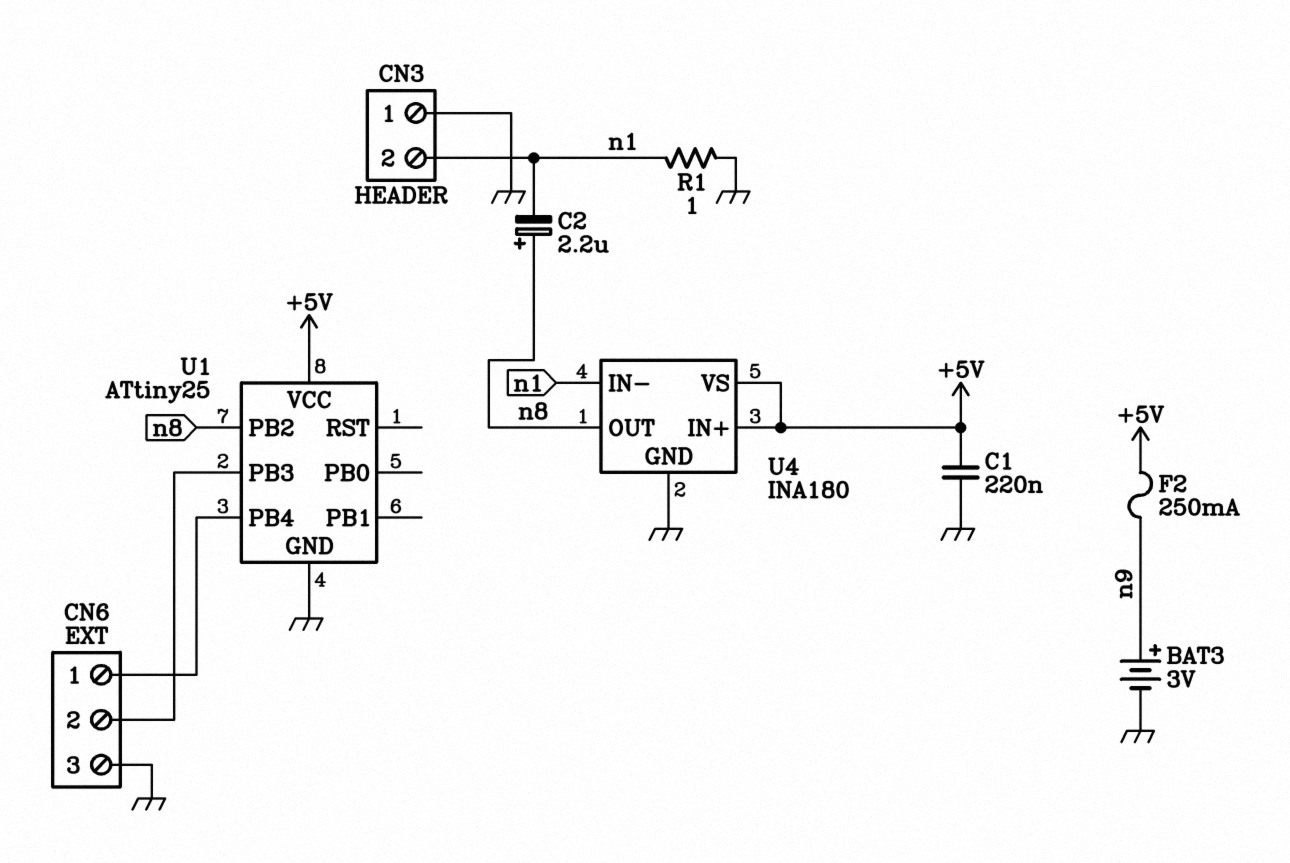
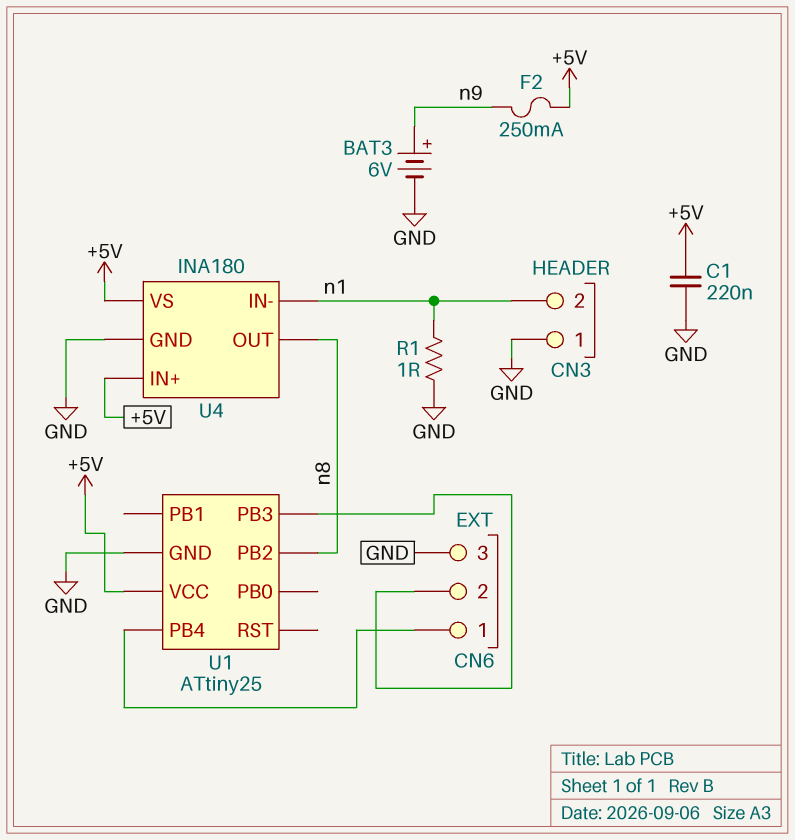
BAT3: 3V (plus n9, minus GND) -> 6V (plus n9, minus GND)
C2: 2.2uF (plus n8, minus n1) -> none

